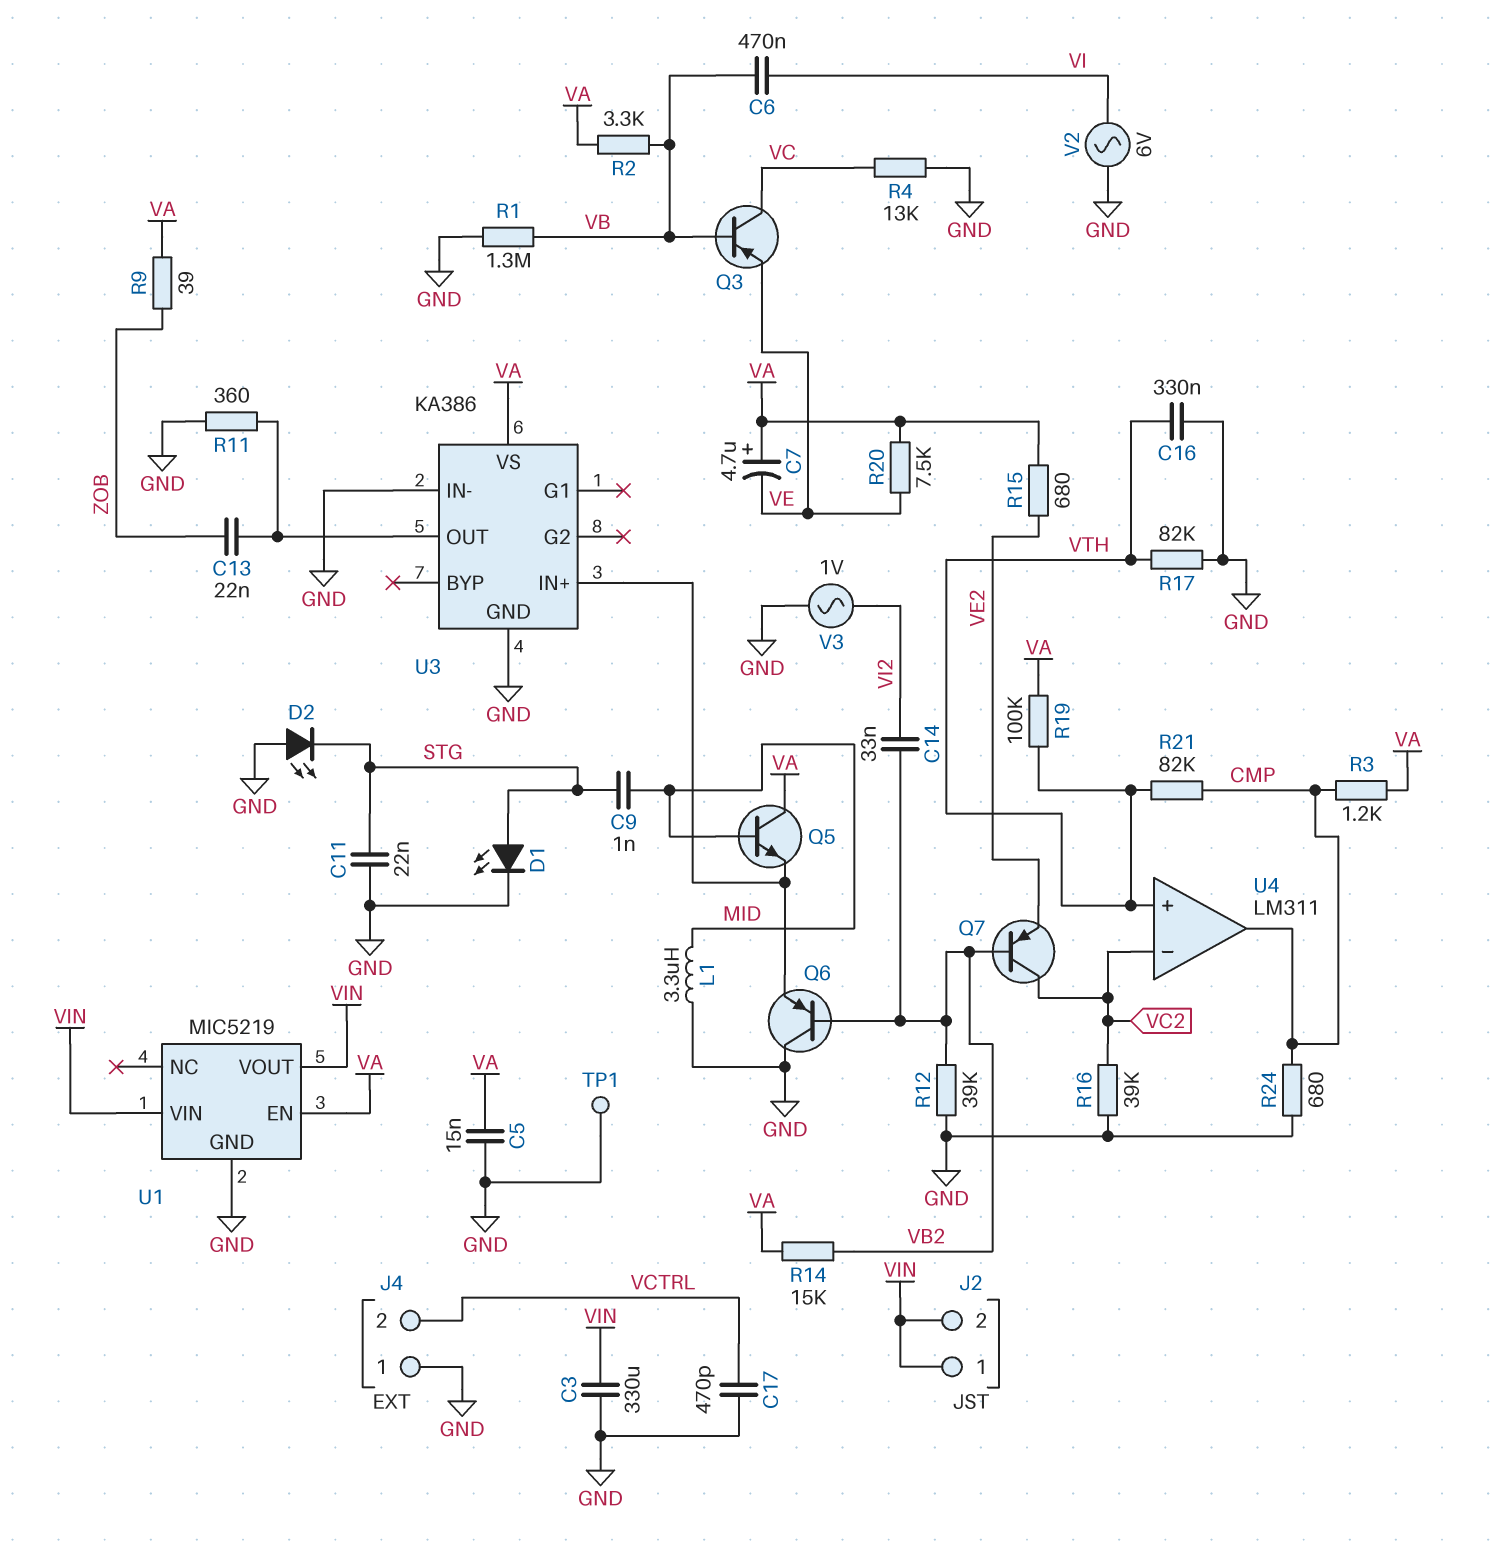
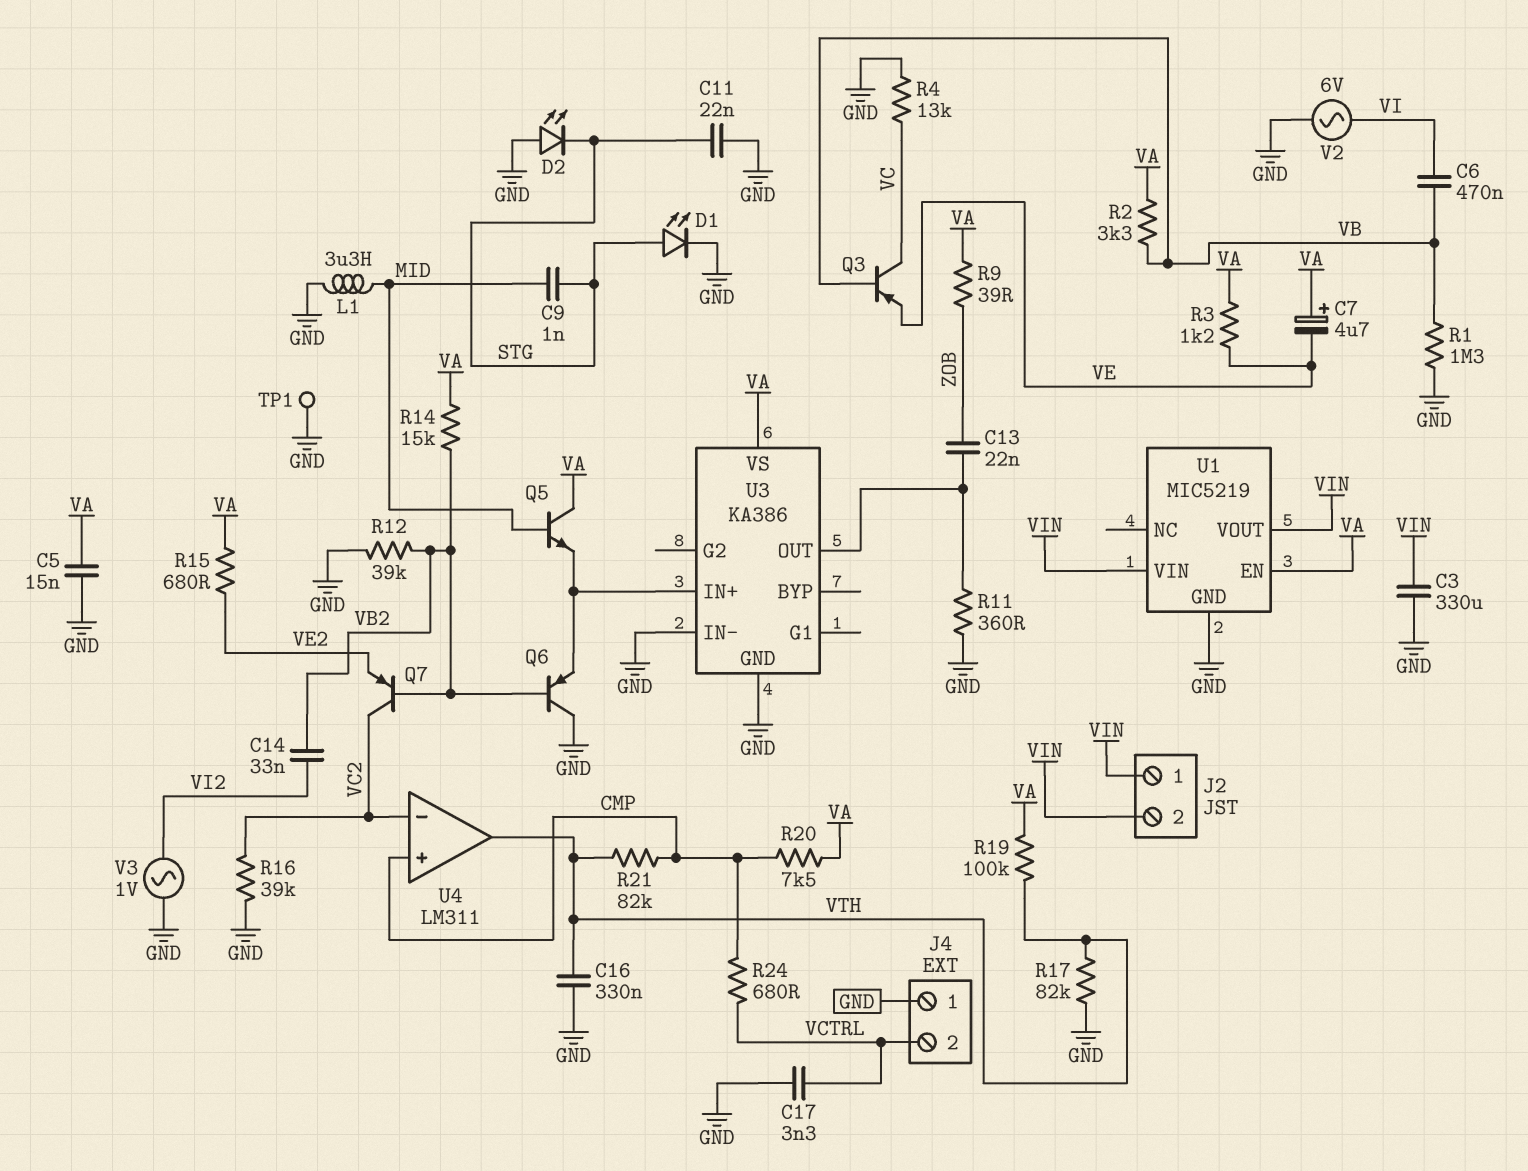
C17: 470pF (GND, VCTRL) -> 3.3nF (GND, VCTRL)
R3: 1.2k (CMP, VA) -> 1.2k (VA, VE)
R20: 7.5k (VA, VE) -> 7.5k (CMP, VA)
R24: 680 (CMP, GND) -> 680 (CMP, VCTRL)
U4 pin in+: VTH -> CMP
U4 pin out: CMP -> VTH

